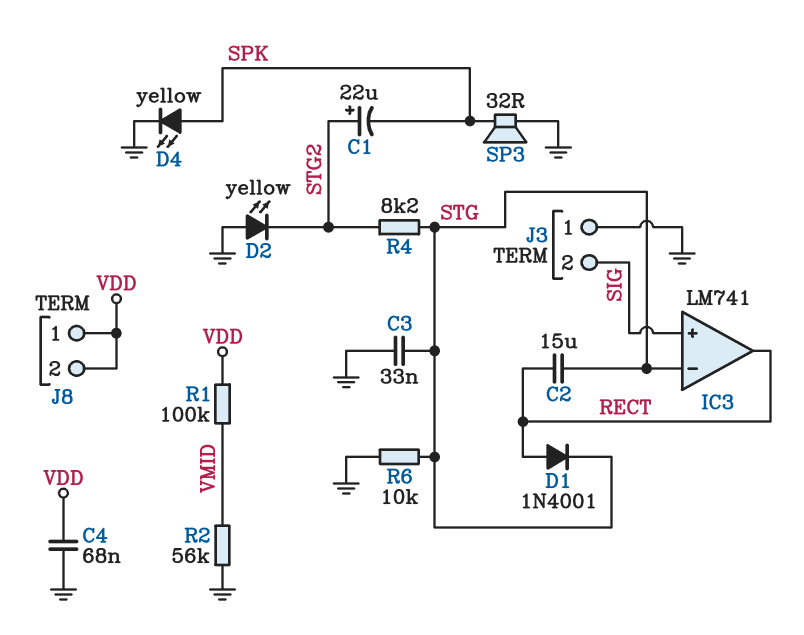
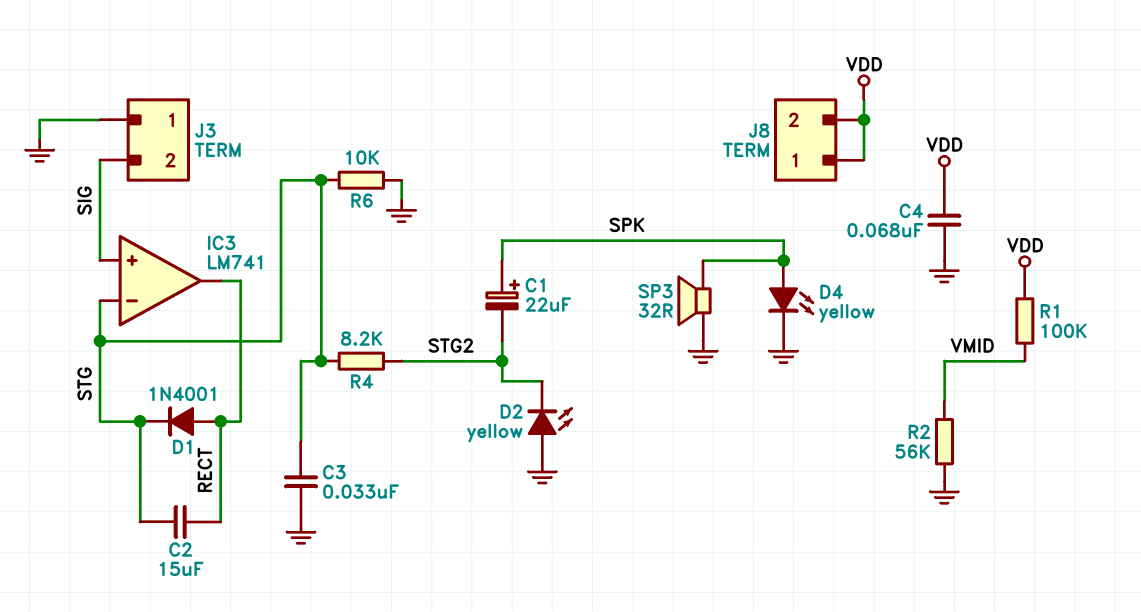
C1: 22uF (plus STG2, minus SPK) -> 22uF (plus SPK, minus STG2)

